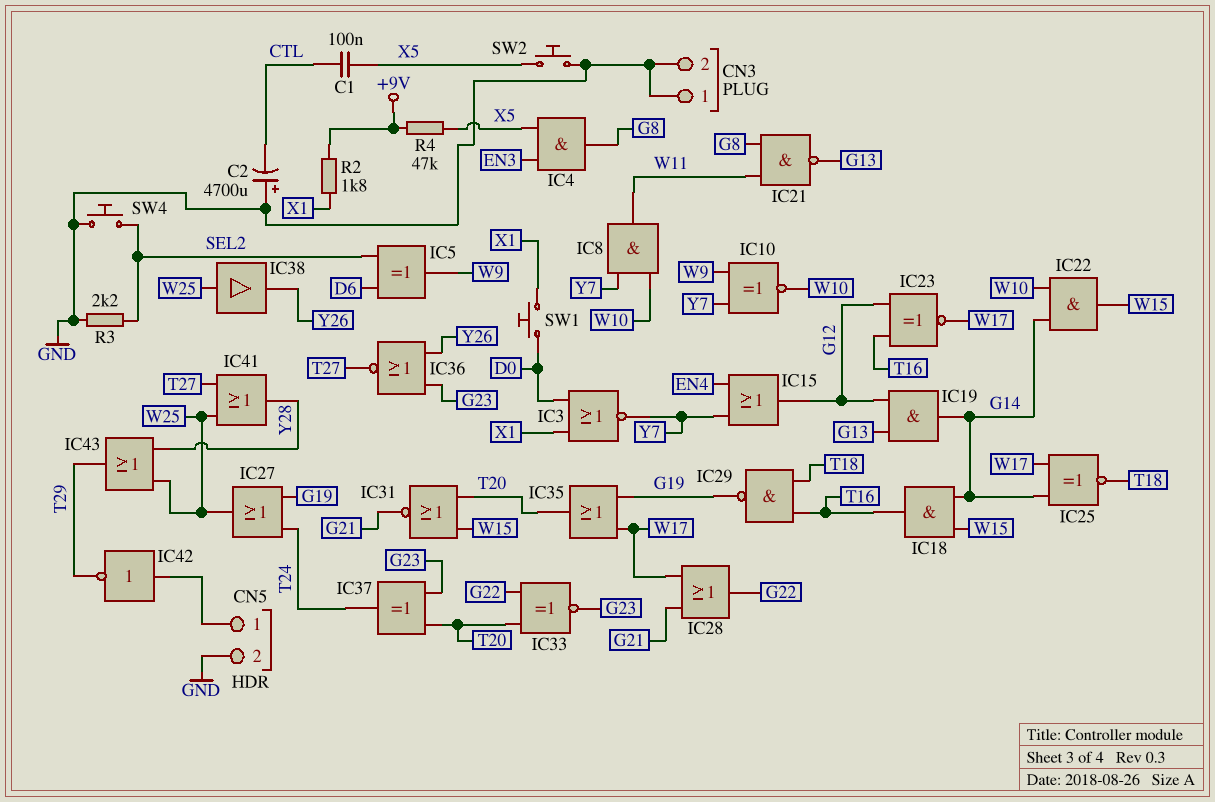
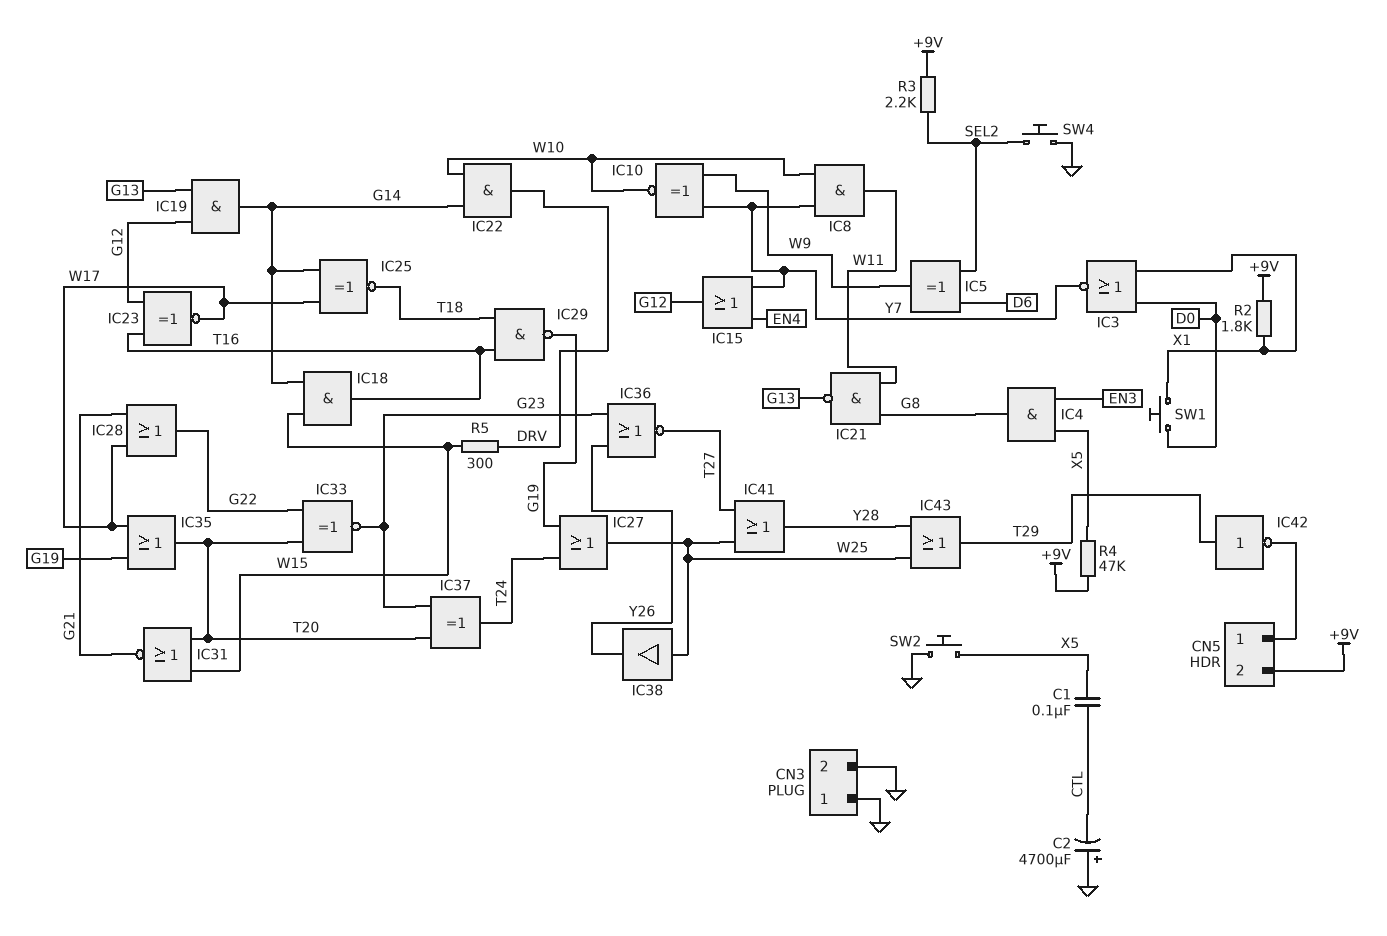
CN5 pin 2: GND -> +9V
IC22: AND (in G14, in W10, out W15) -> AND (in G14, in W10, out DRV)
IC42: NOT (in CN5/1, out T29) -> NOT (in T29, out CN5/1)
R3: 2.2k (GND, SEL2) -> 2.2k (+9V, SEL2)
R5: none -> 300 (DRV, W15)

